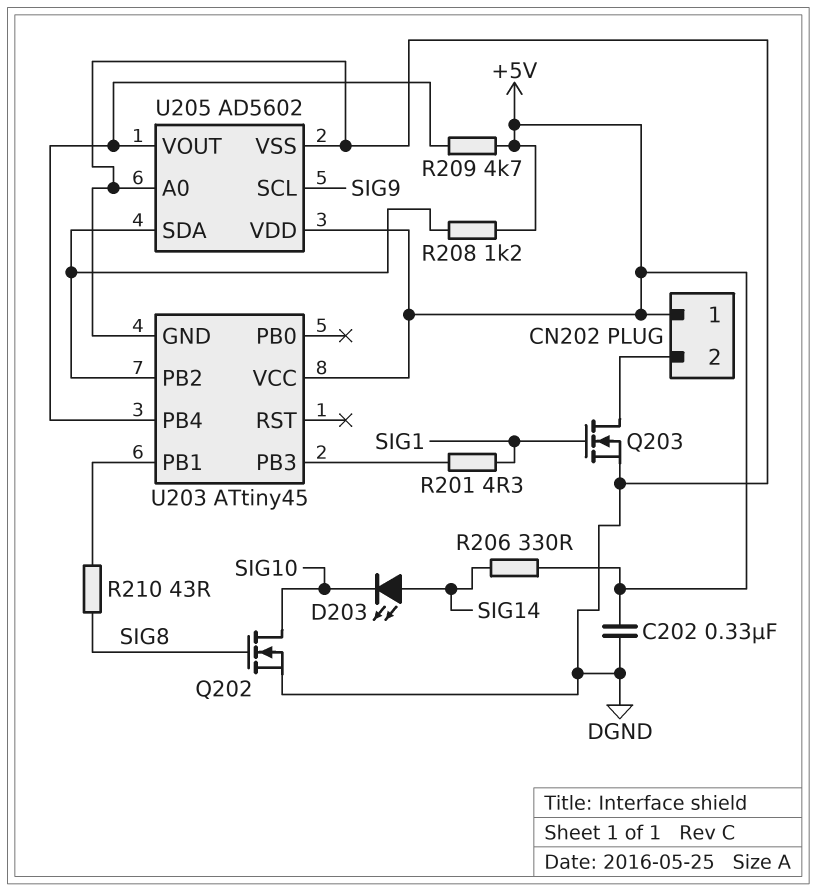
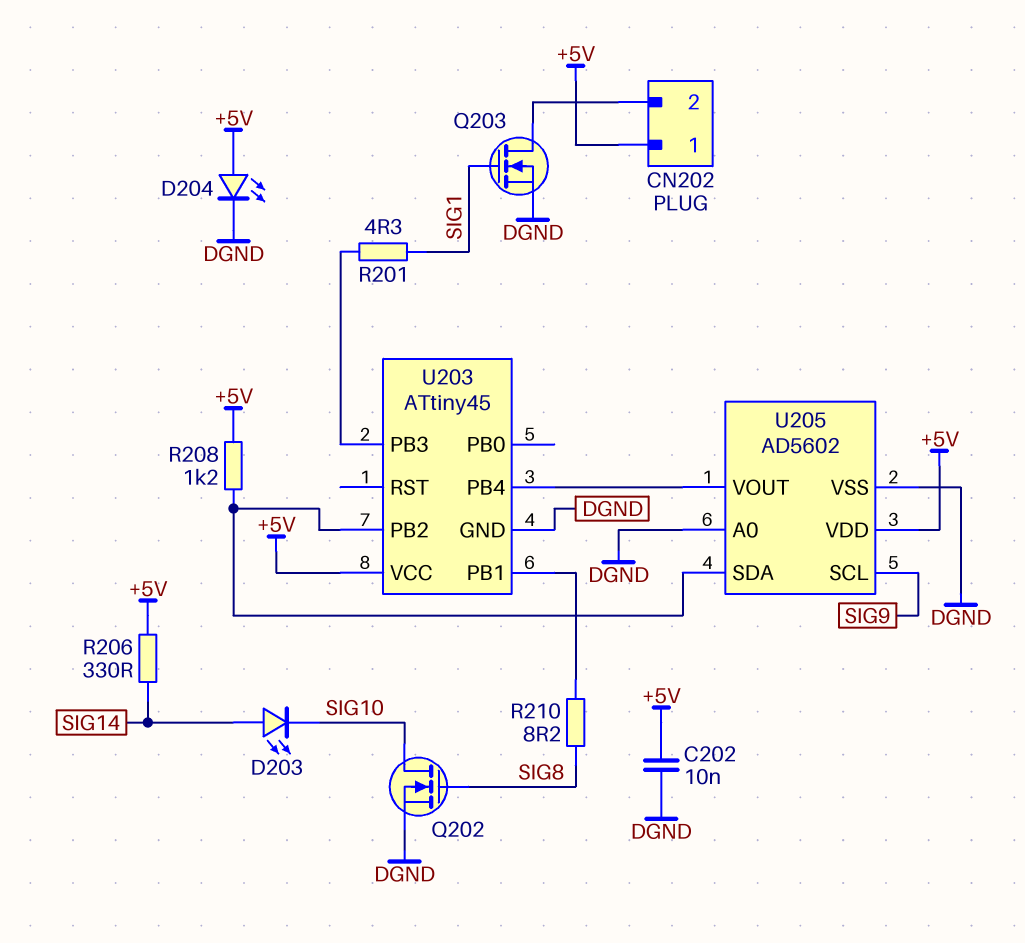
C202: 330nF (+5V, DGND) -> 10nF (+5V, DGND)
D204: none -> LED (A +5V, K DGND)
R209: 4.7k (+5V, U203/PB4) -> none
R210: 43 (SIG8, U203/PB1) -> 8.2 (SIG8, U203/PB1)

